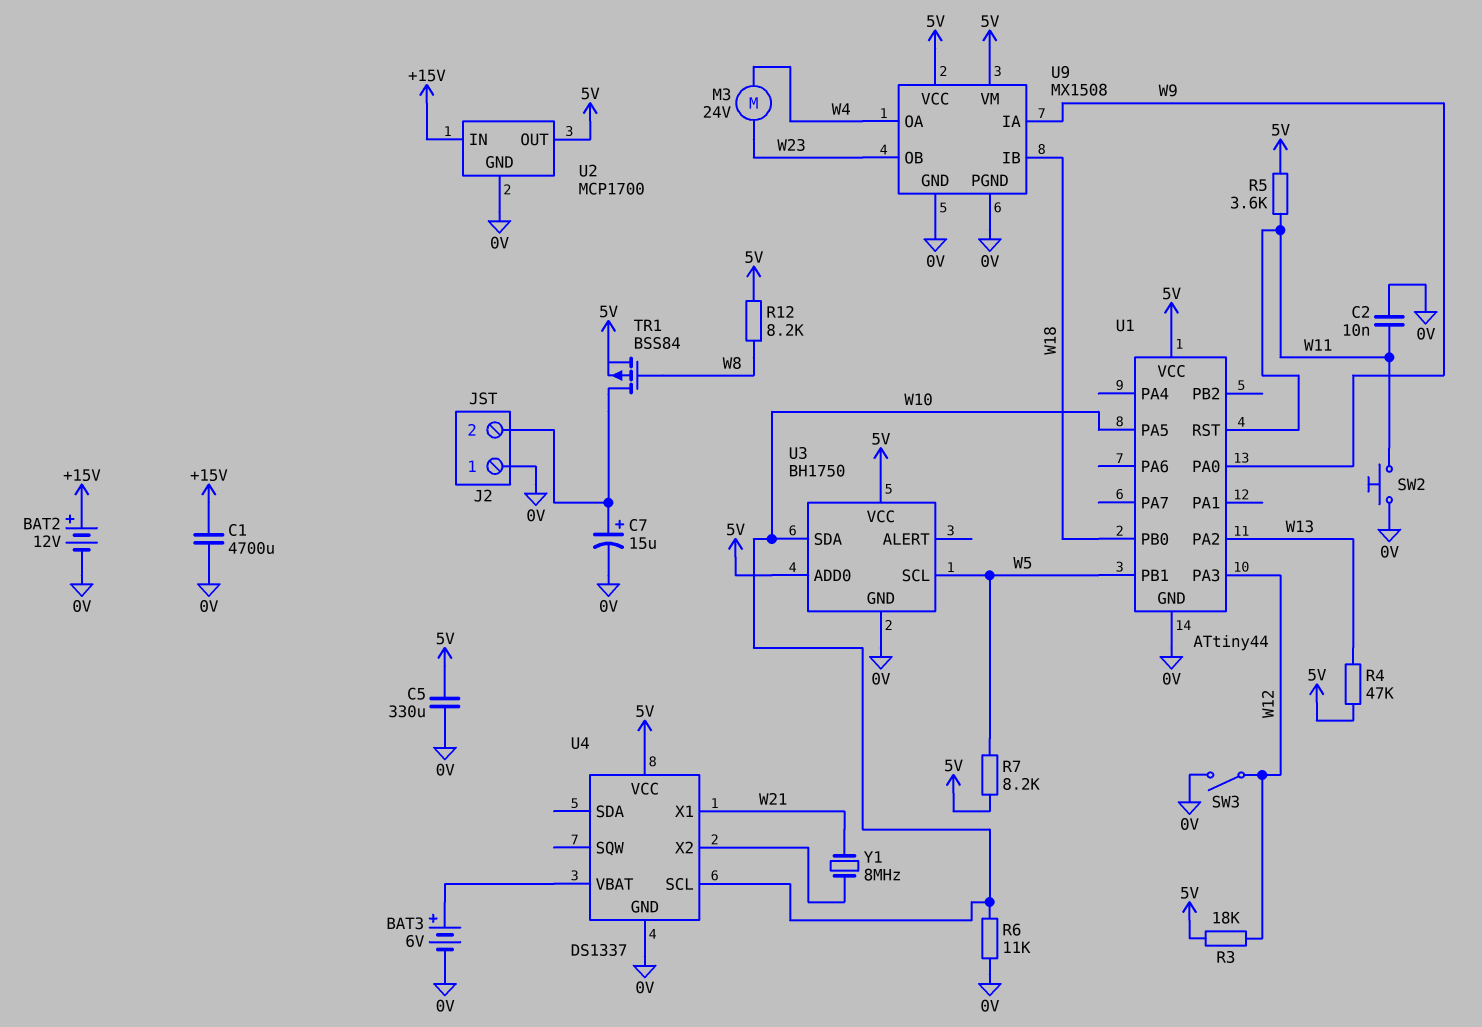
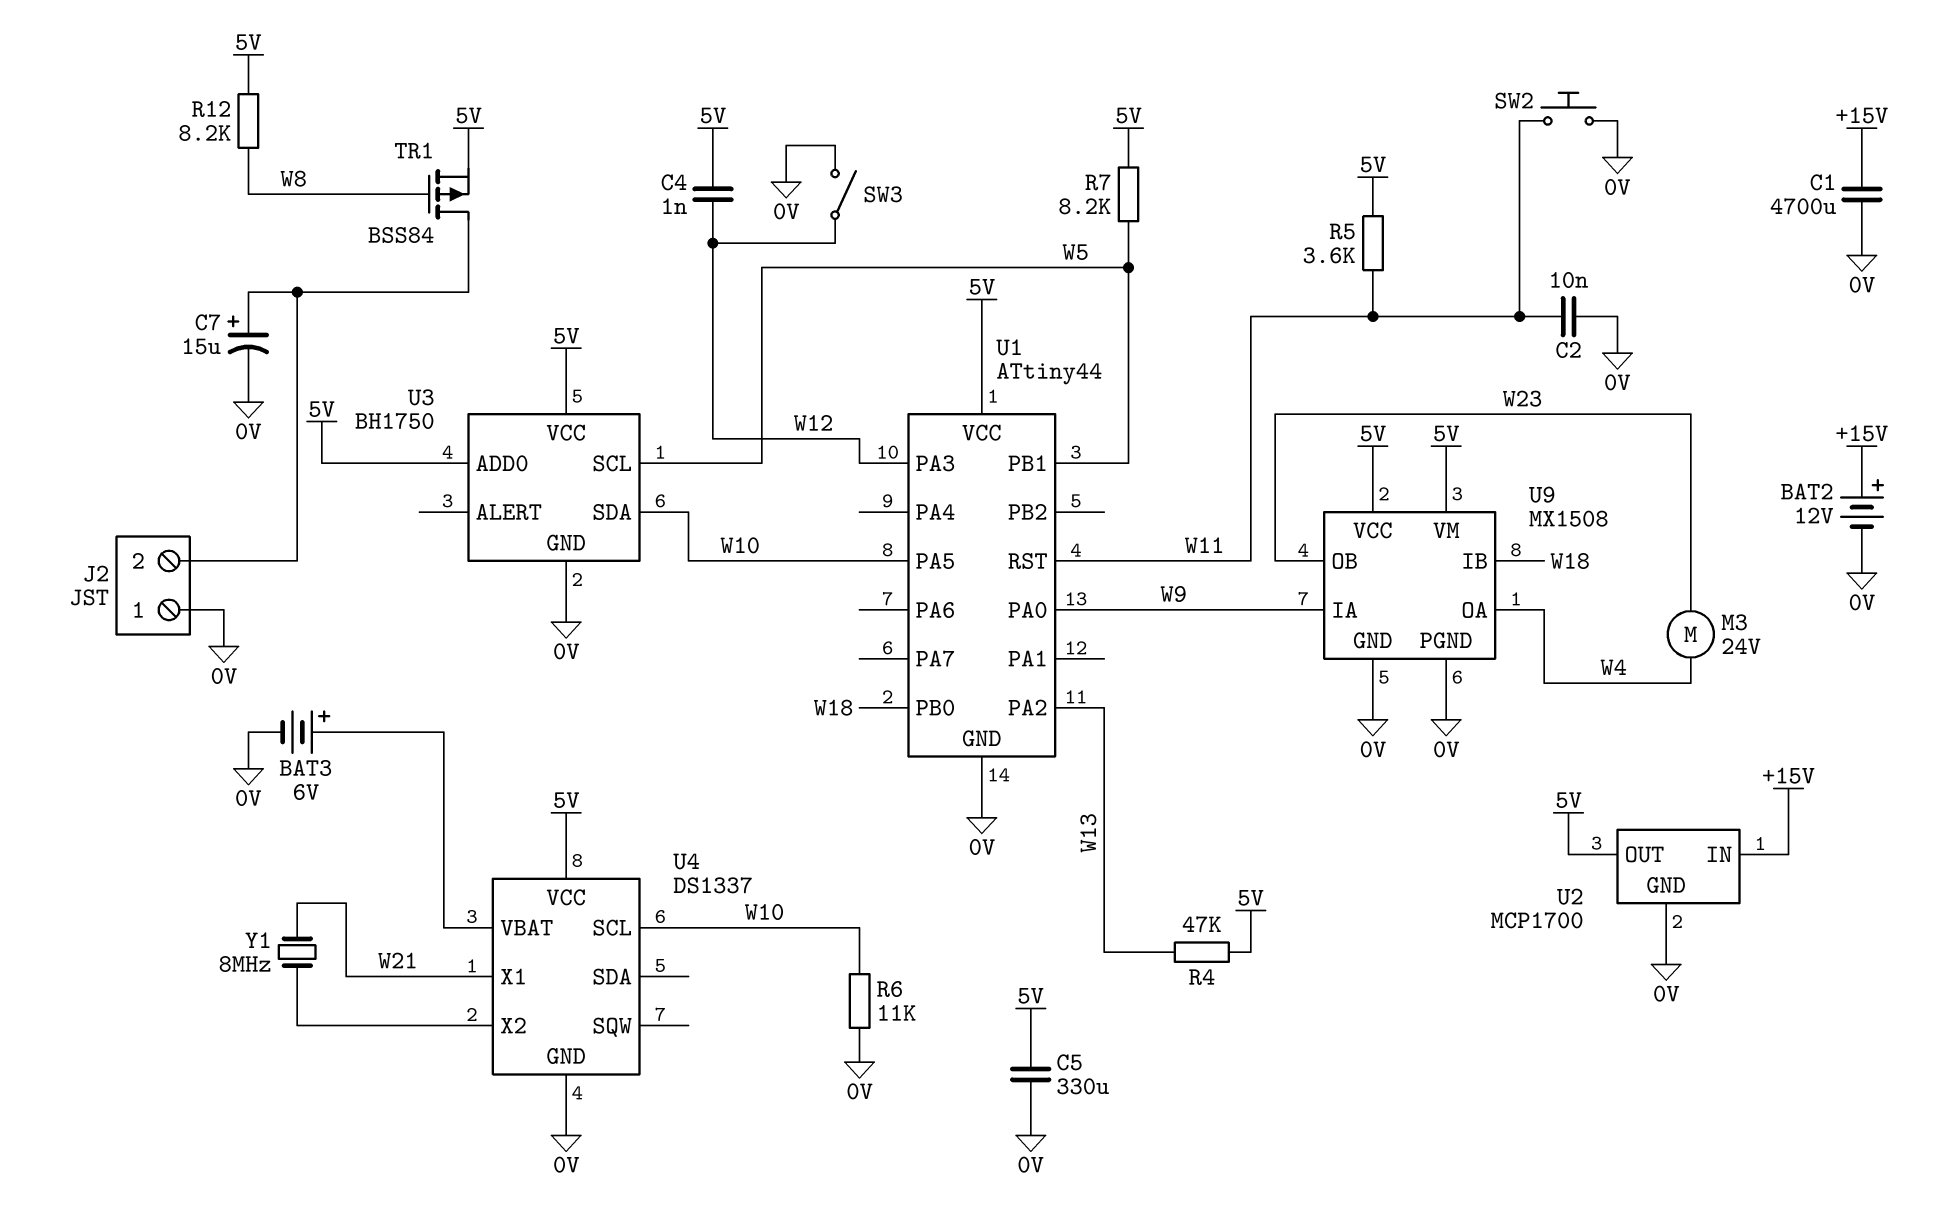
C4: none -> 1nF (5V, W12)
R3: 18k (5V, W12) -> none

